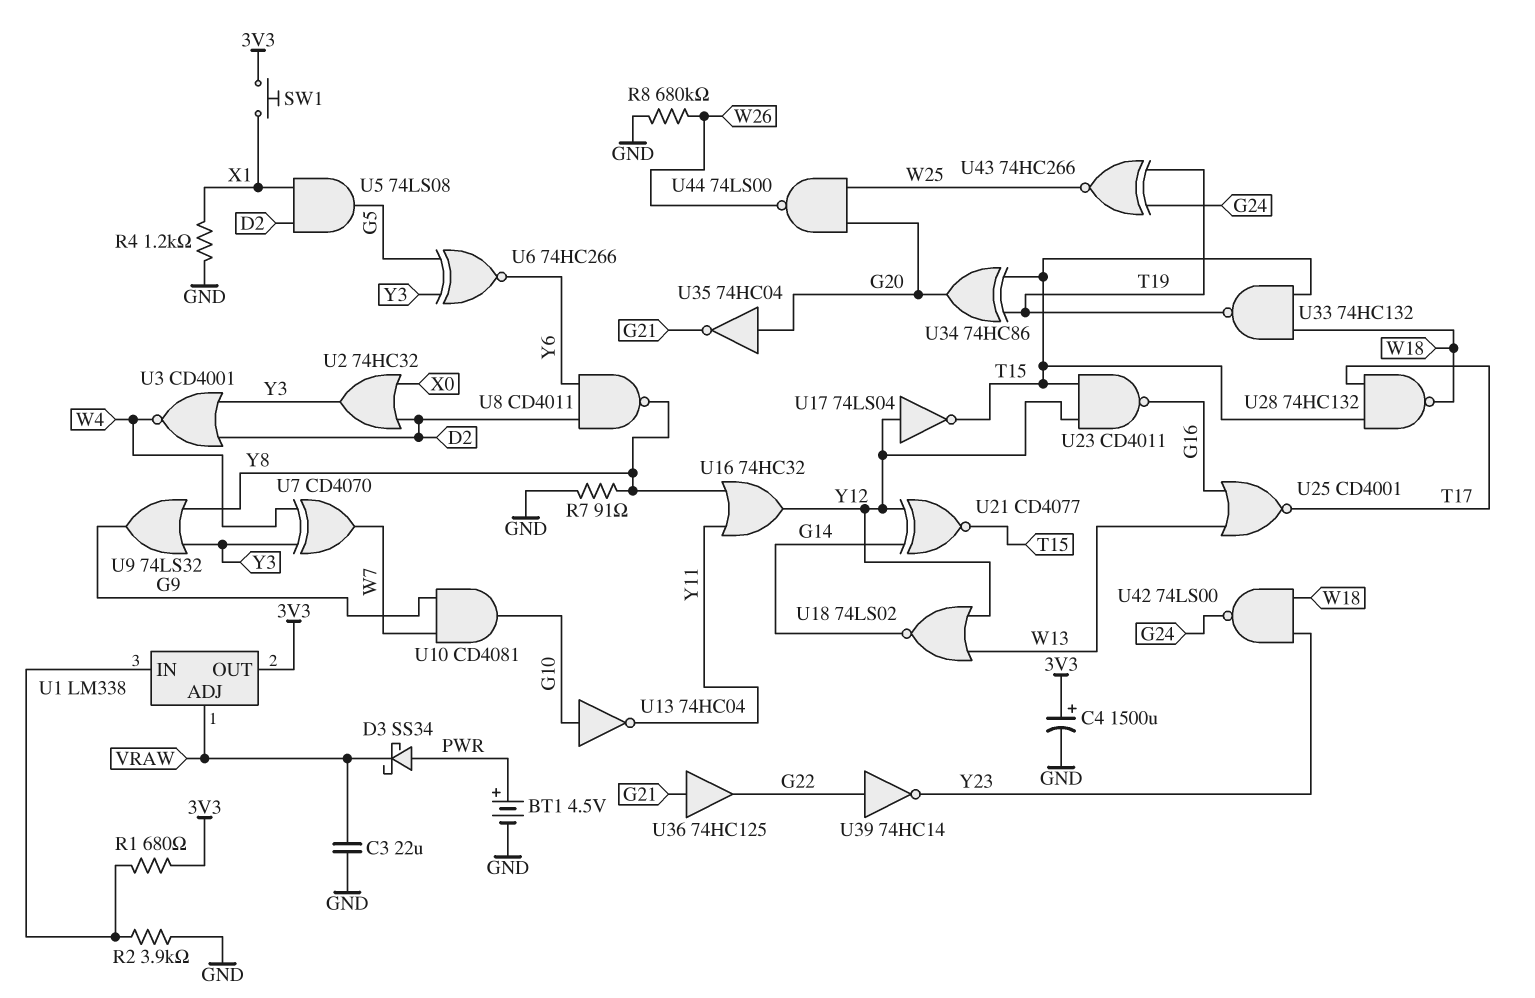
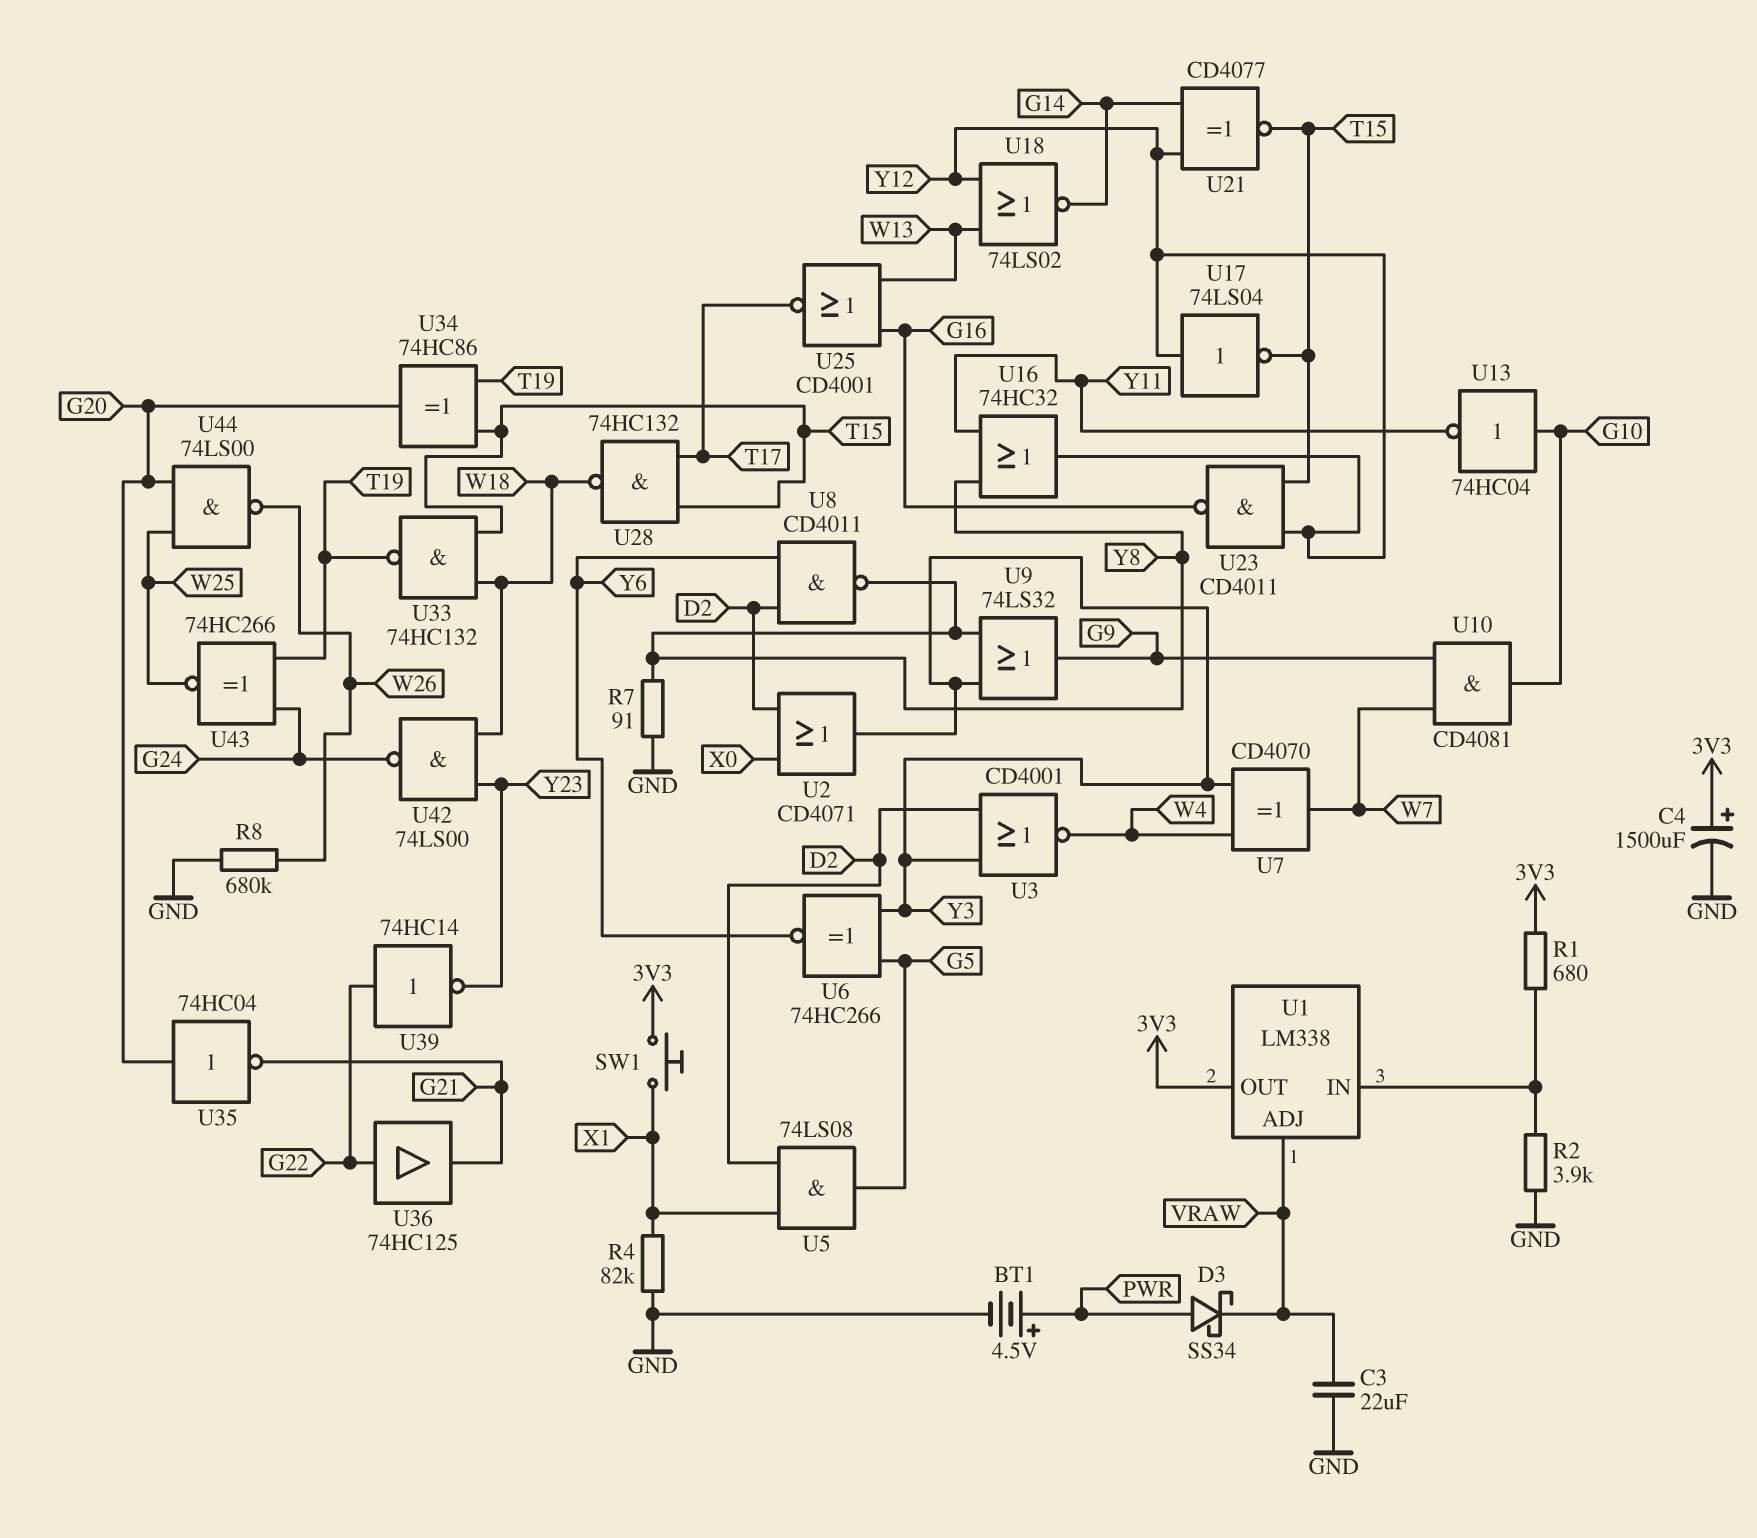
R4: 1.2k (GND, X1) -> 82k (GND, X1)
U2: OR 74HC32 (in D2, in X0, out Y3) -> OR CD4071 (in D2, in X0, out Y3)
U36: buffer 74HC125 (in G21, out G22) -> buffer 74HC125 (in G22, out G21)

